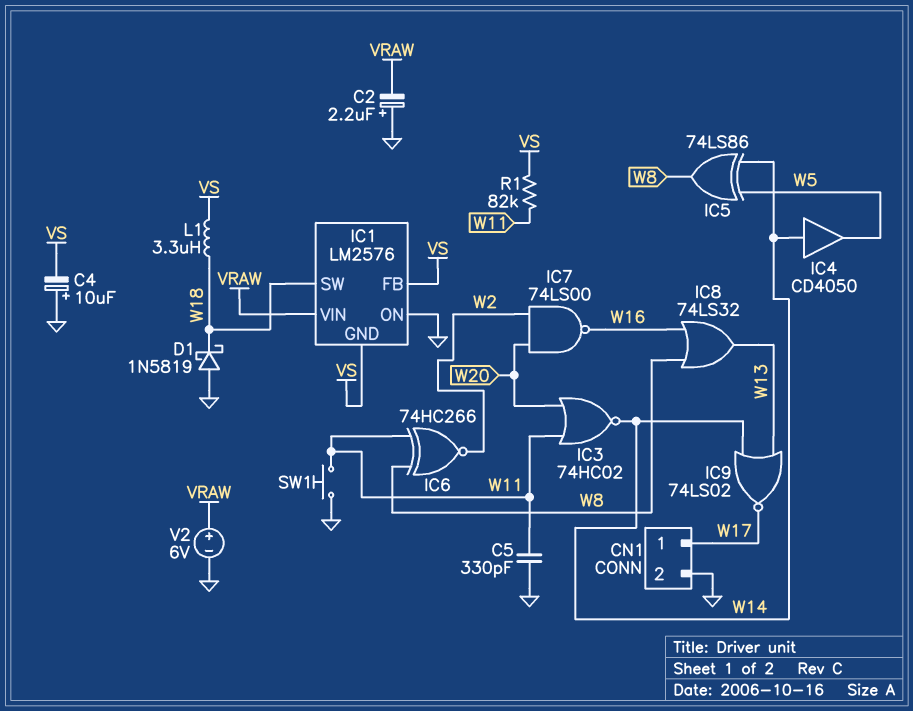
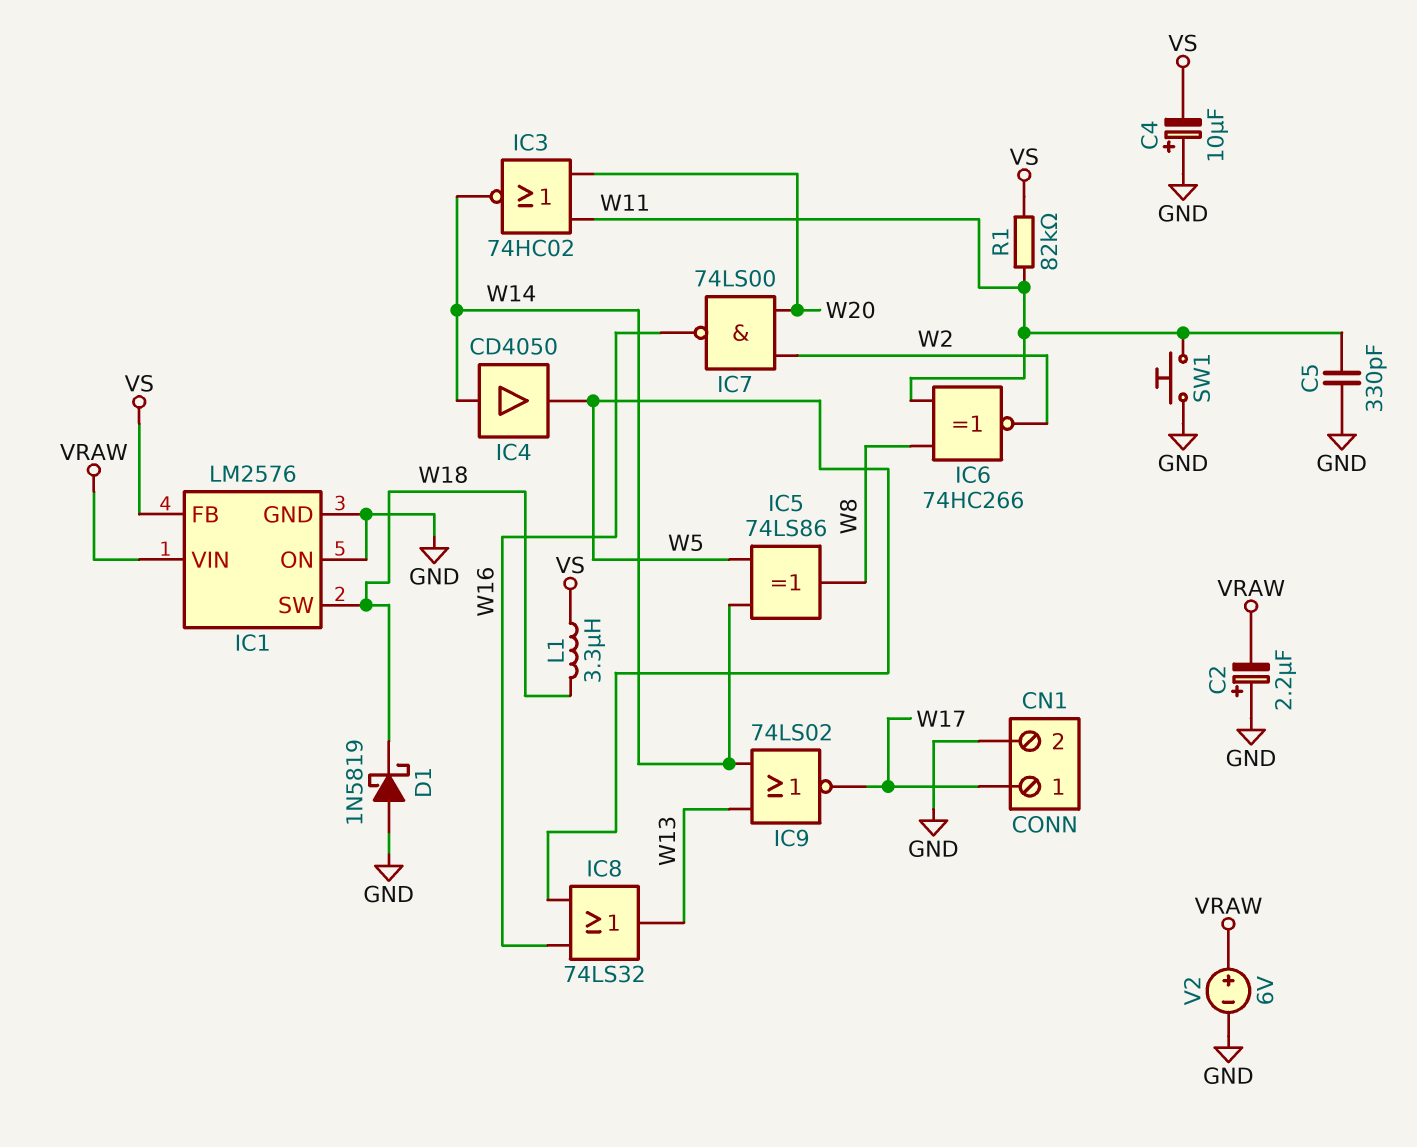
IC1 pin GND: VS -> GND
IC8: OR 74LS32 (in W8, in W16, out W13) -> OR 74LS32 (in W5, in W16, out W13)

